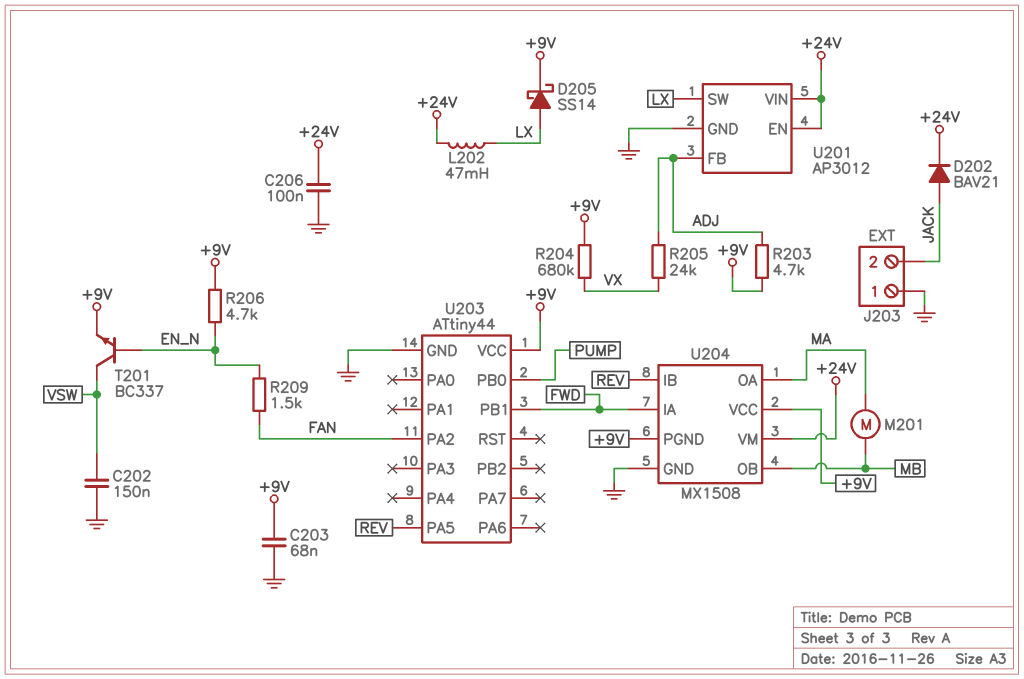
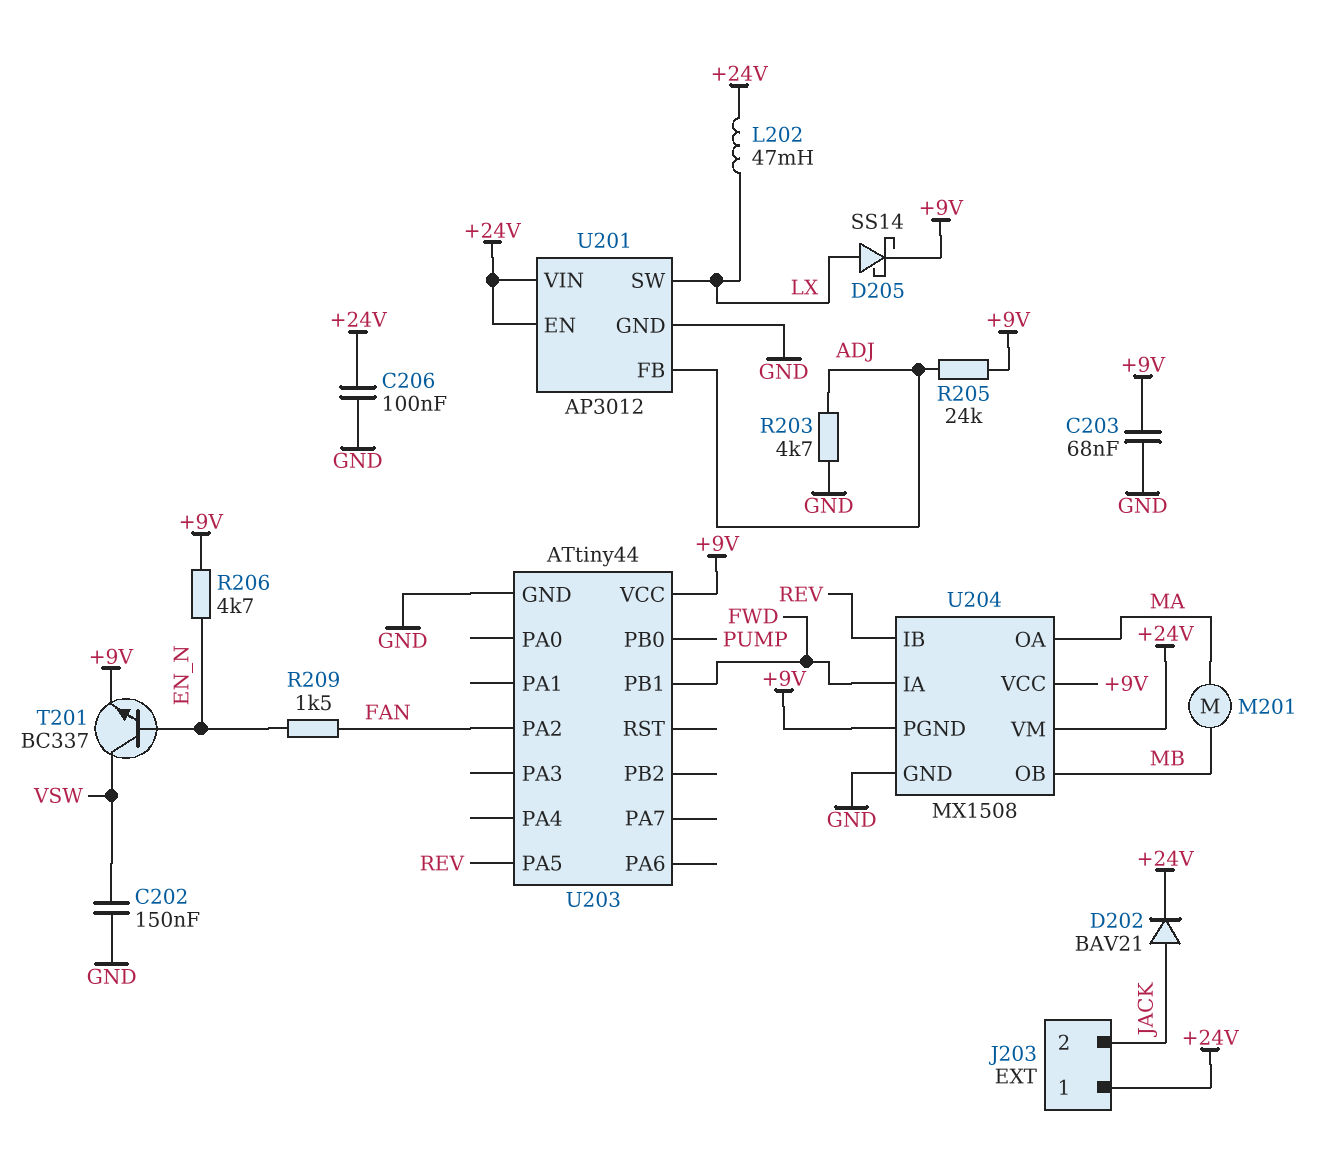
J203 pin 1: GND -> +24V
R203: 4.7k (+9V, ADJ) -> 4.7k (ADJ, GND)
R204: 680k (+9V, VX) -> none
R205: 24k (ADJ, VX) -> 24k (+9V, ADJ)

